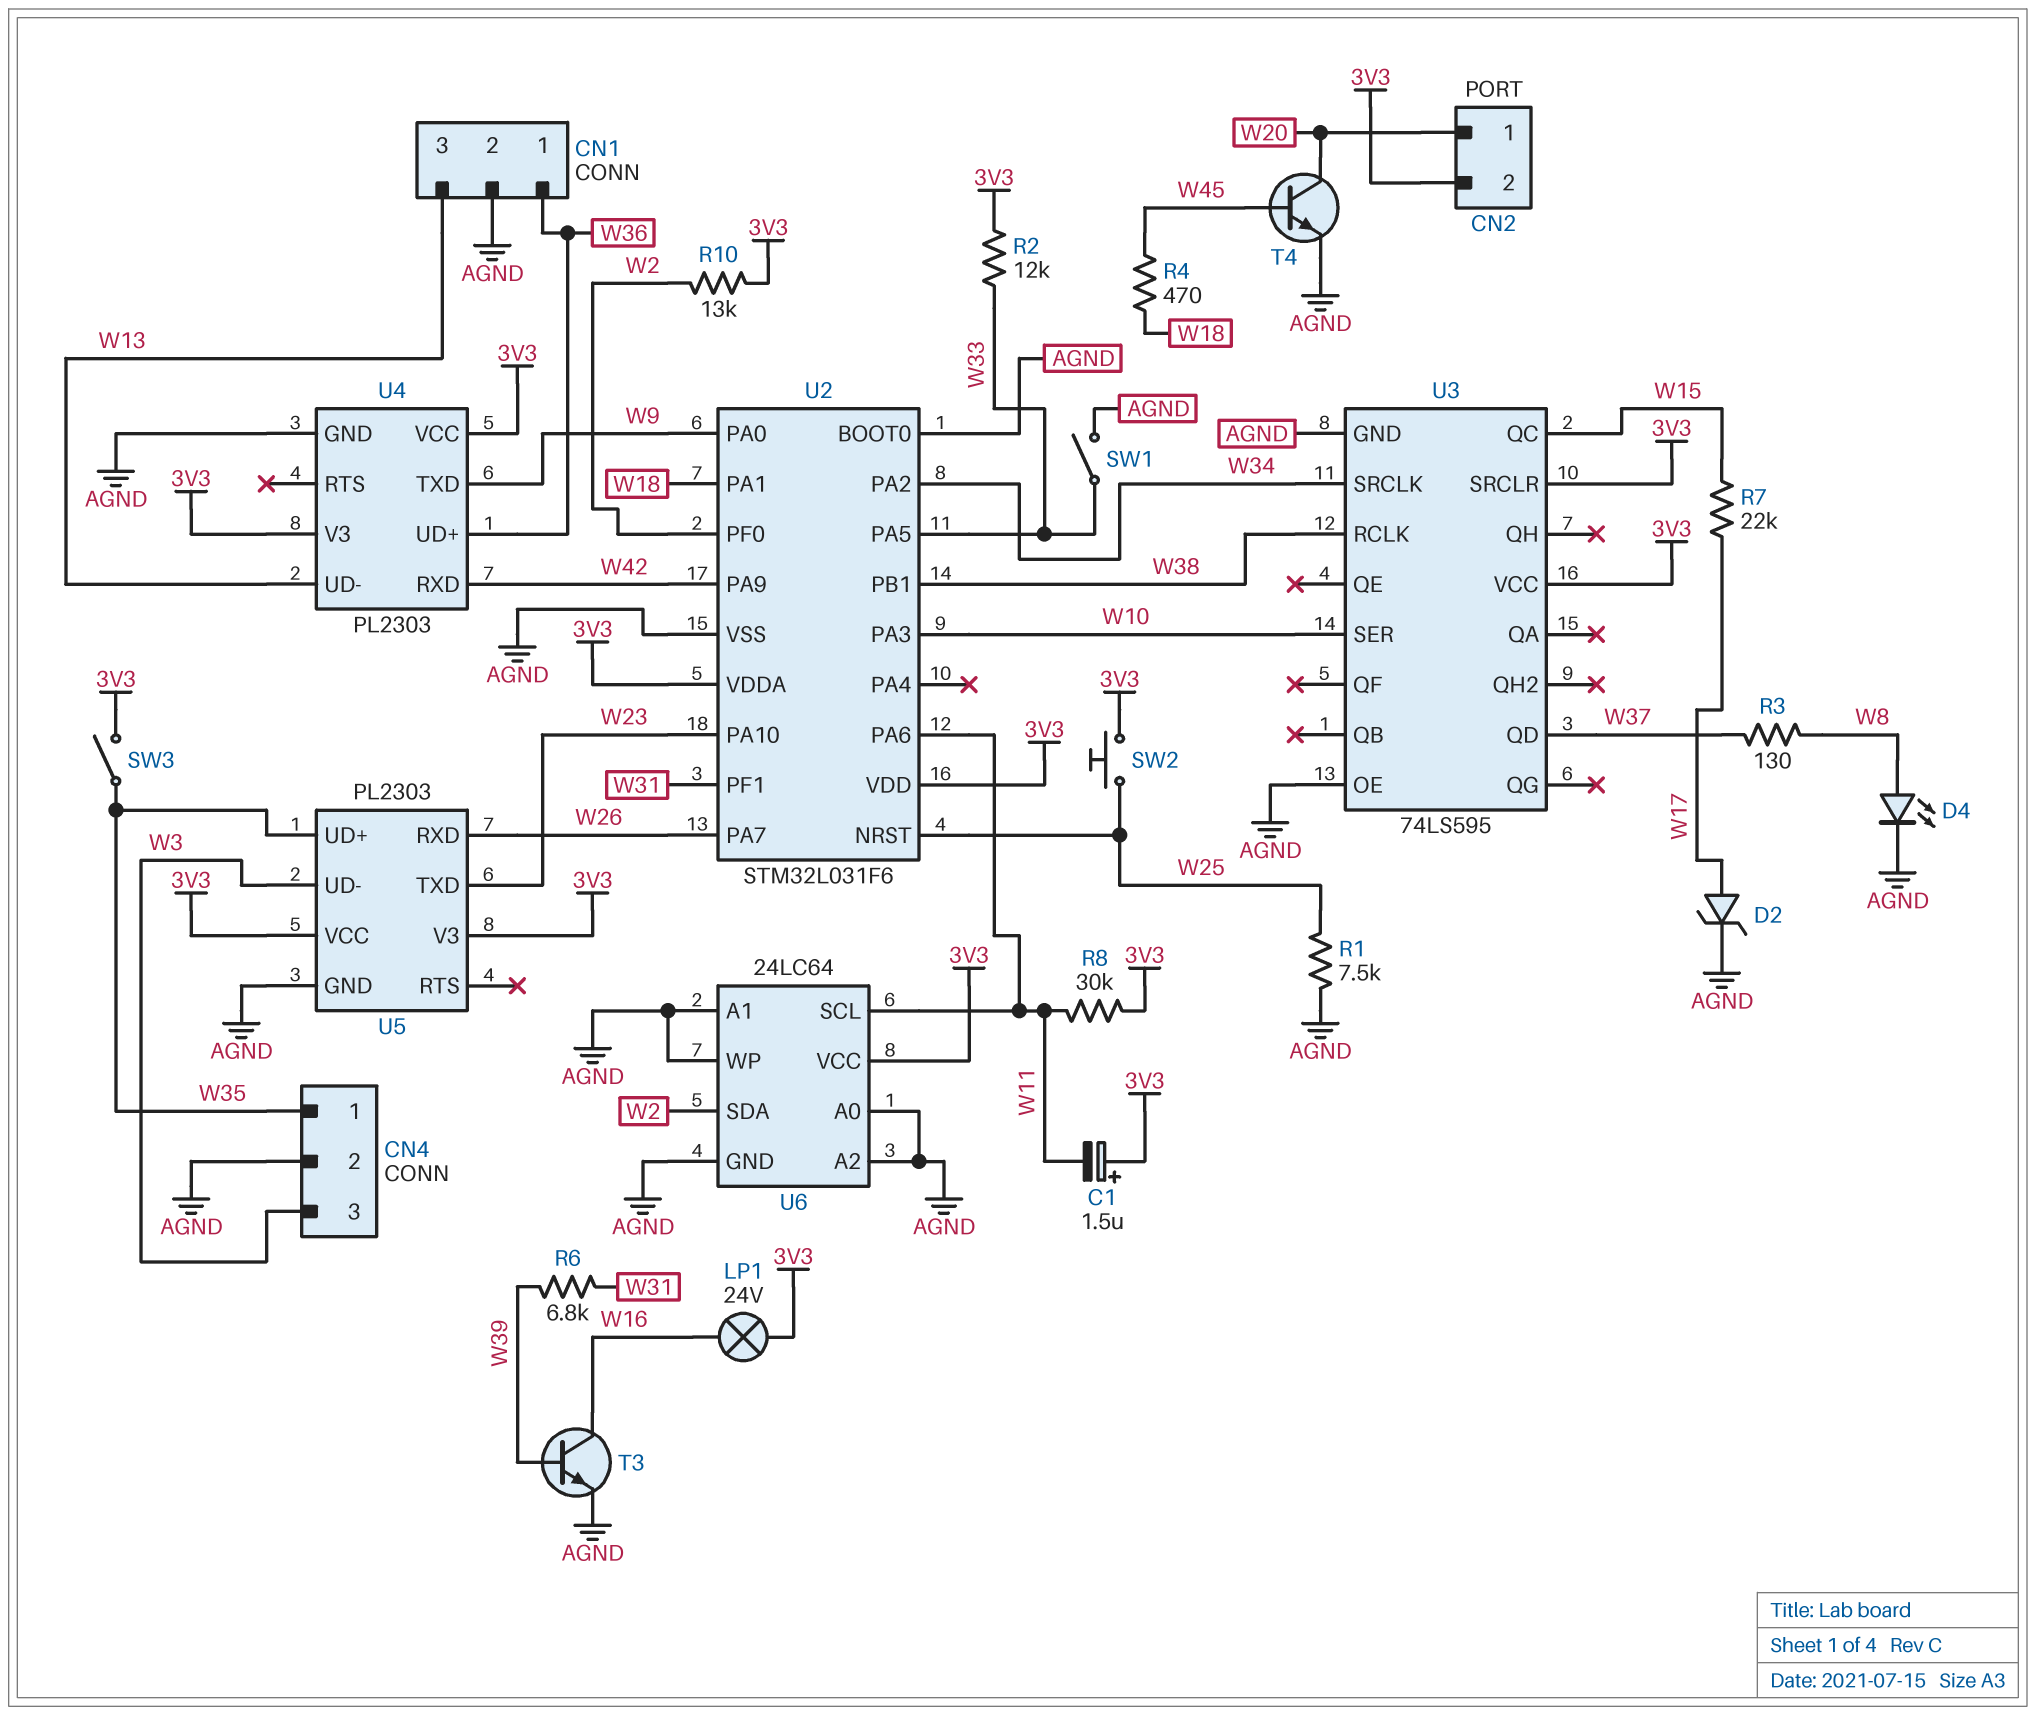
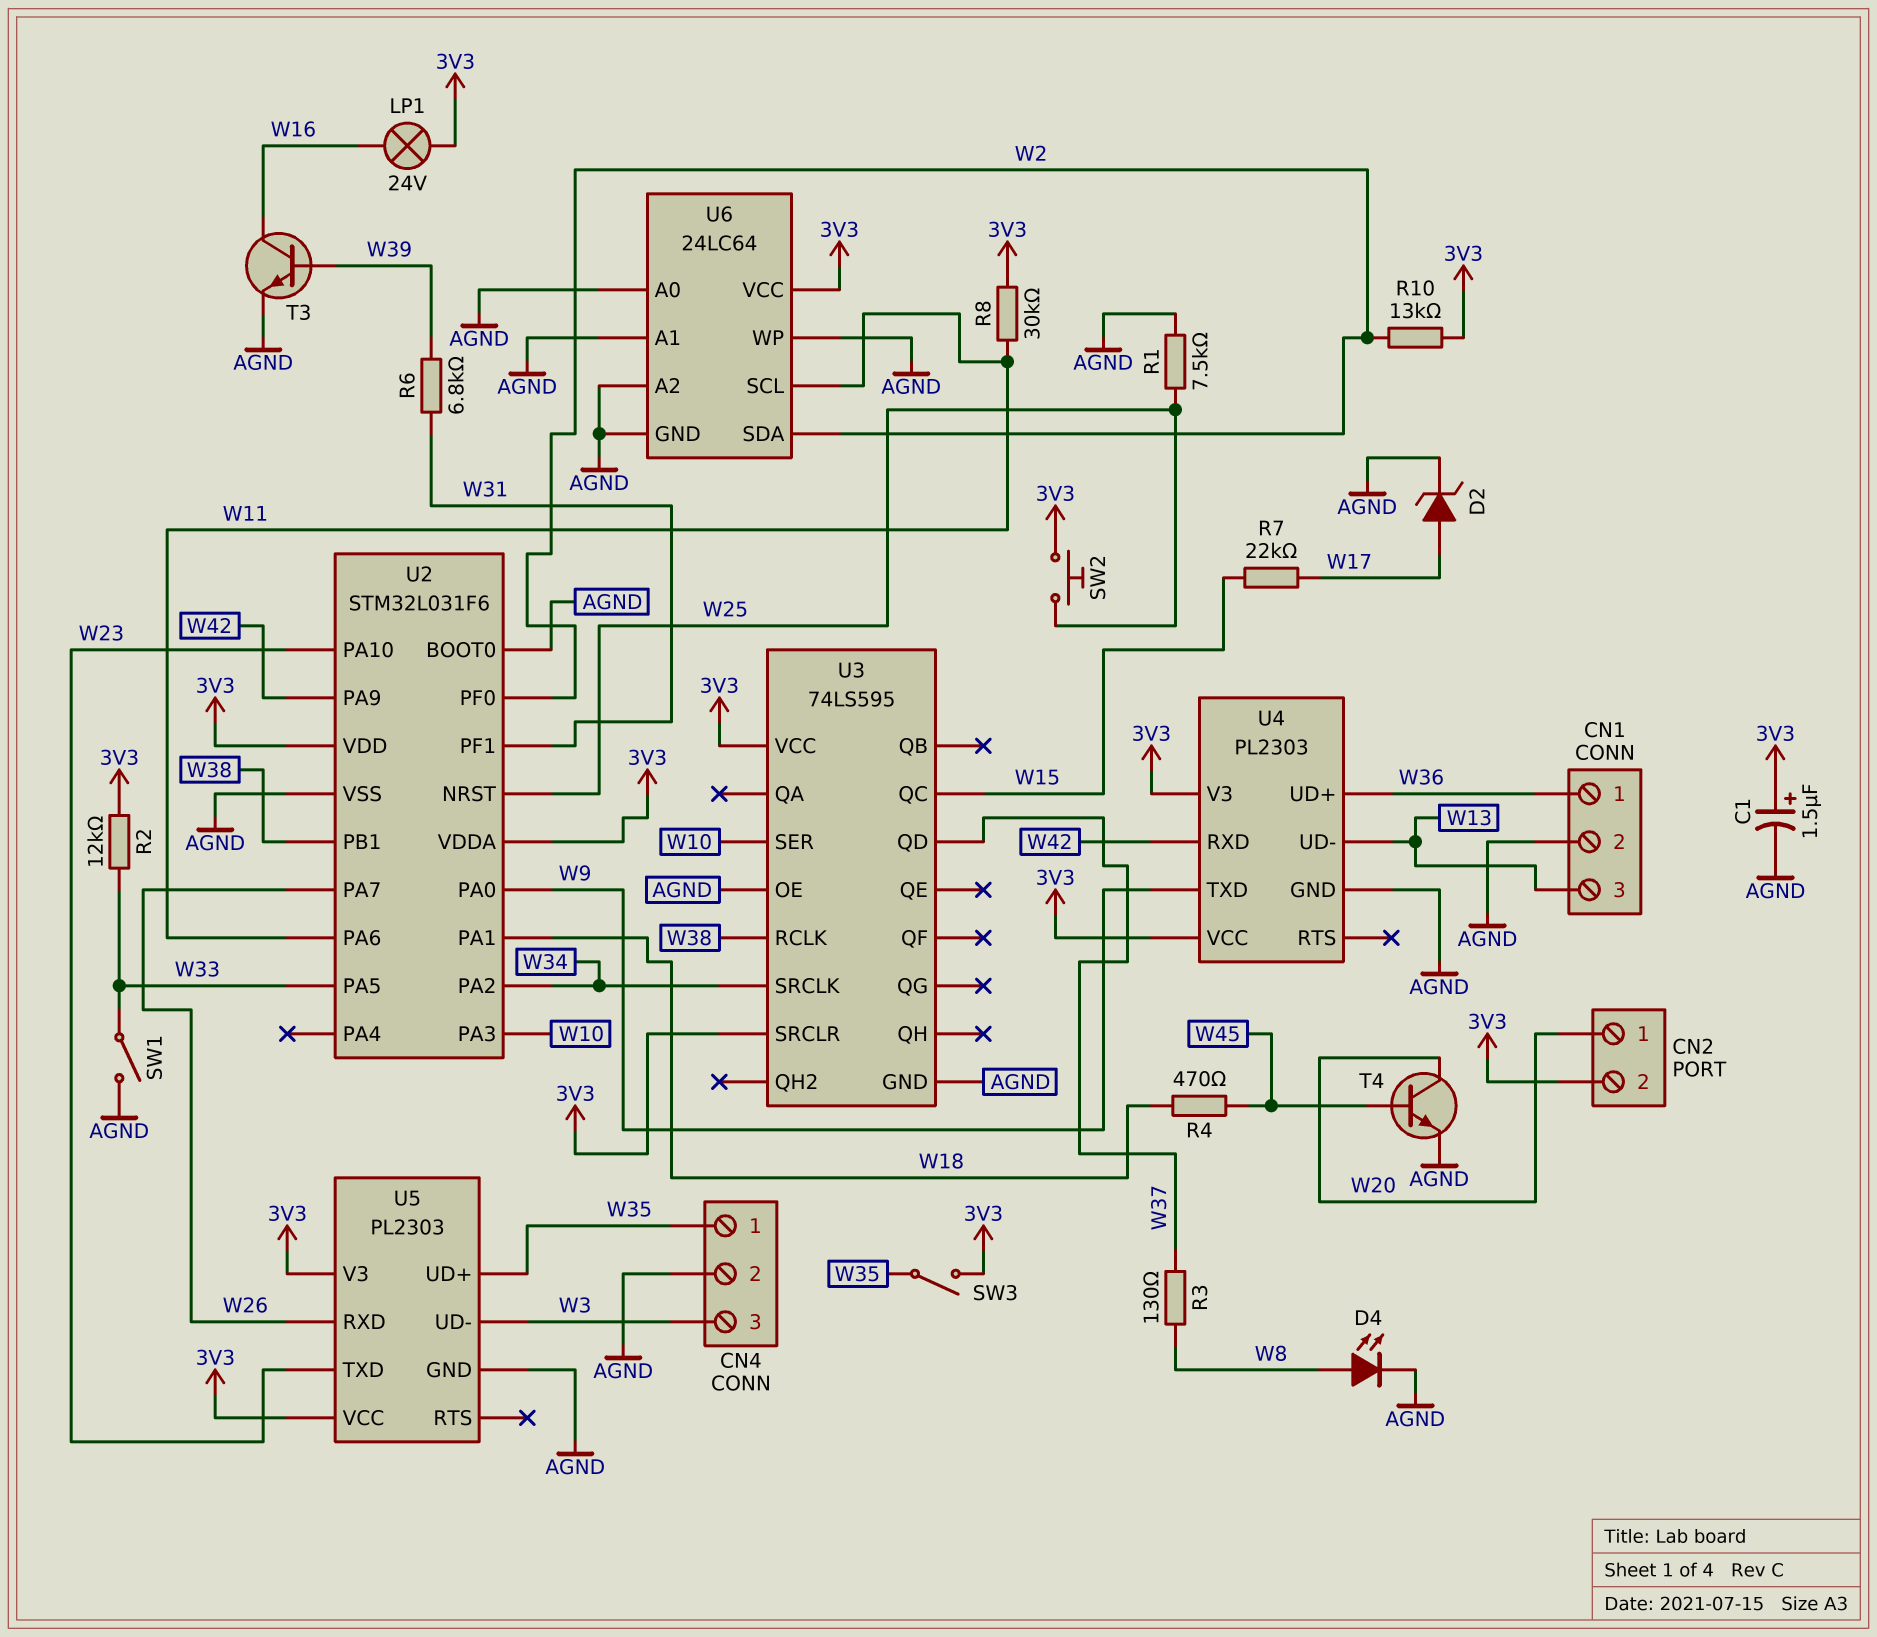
C1: 1.5uF (plus 3V3, minus W11) -> 1.5uF (plus 3V3, minus AGND)

